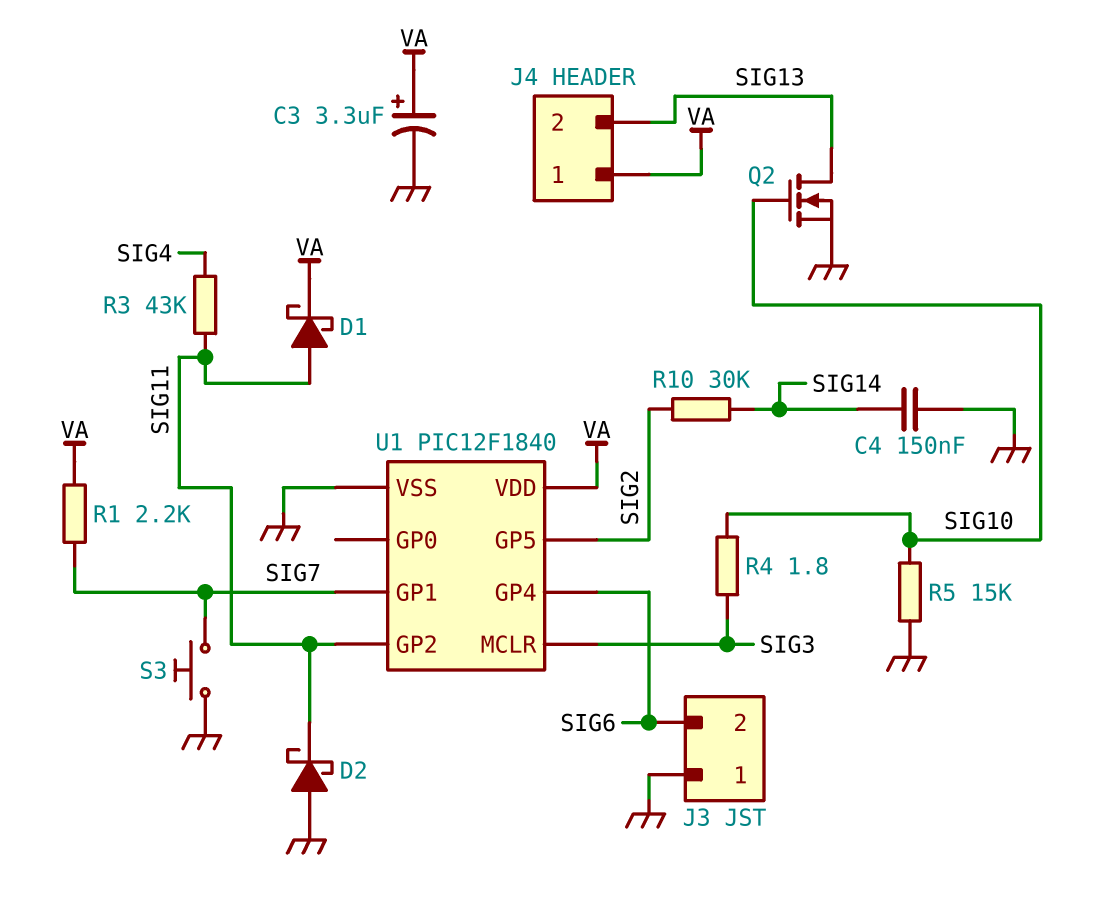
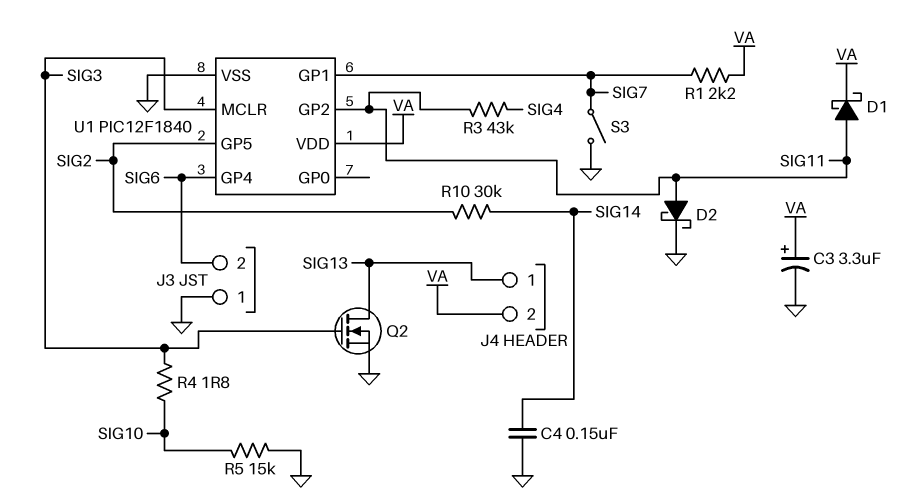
D2: schottky (A GND, K SIG11) -> schottky (A SIG11, K GND)
J4 pin 1: VA -> SIG13
J4 pin 2: SIG13 -> VA
Q2: NMOS (G SIG10, D SIG13, S GND) -> NMOS (G SIG3, D SIG13, S GND)
S3: button (GND, SIG7) -> switch (GND, SIG7)

